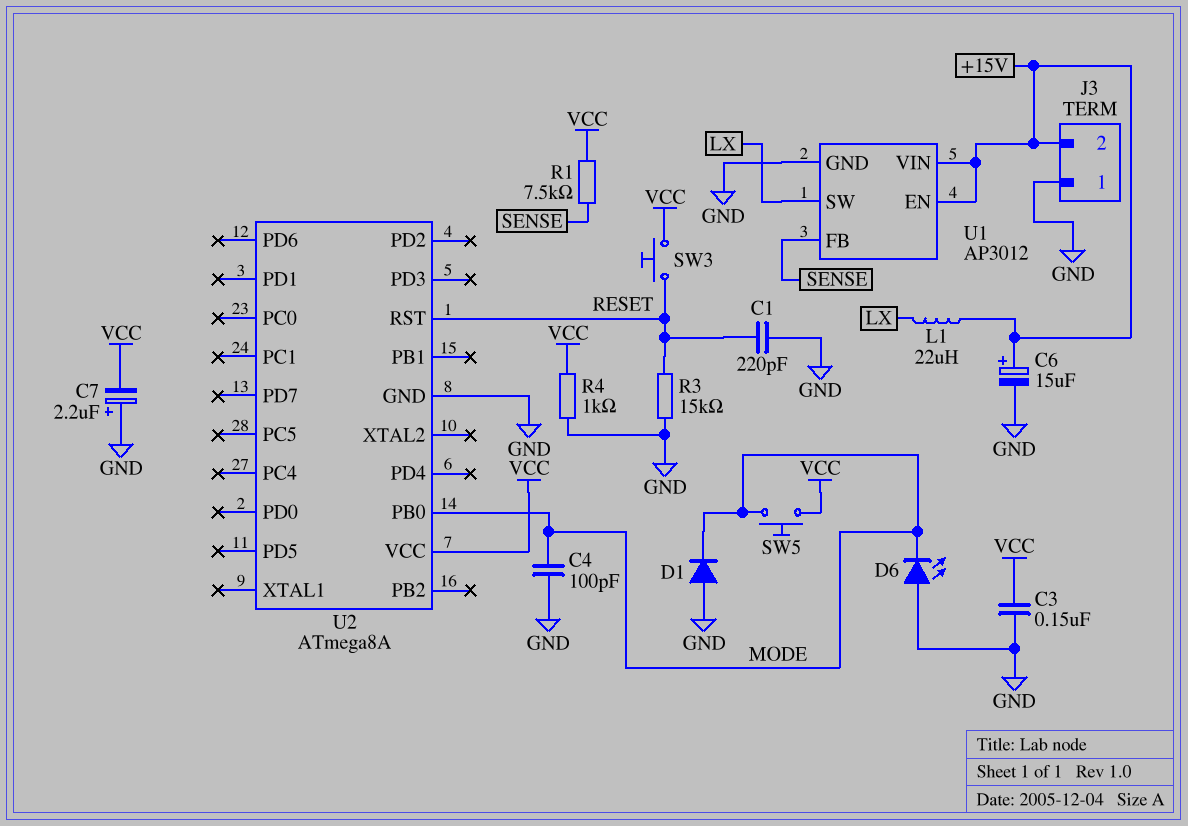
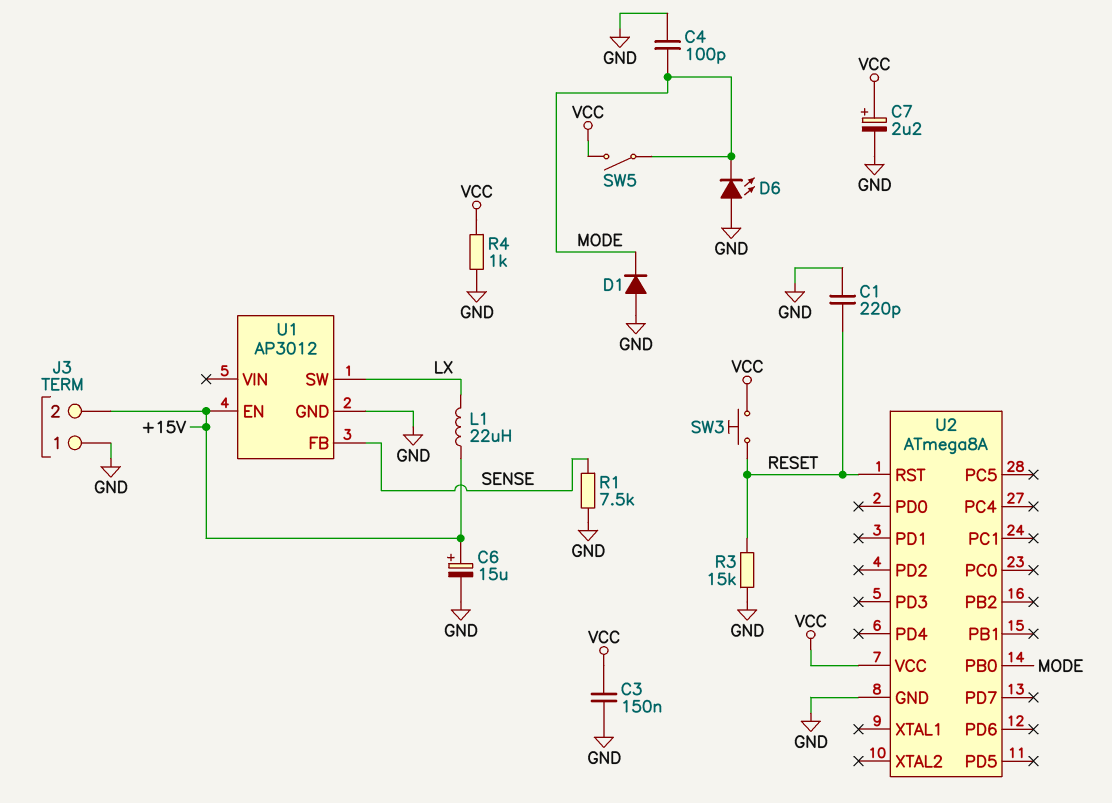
C7: 2.2uF (plus GND, minus VCC) -> 2.2uF (plus VCC, minus GND)
R1: 7.5k (SENSE, VCC) -> 7.5k (GND, SENSE)
SW5: button (MODE, VCC) -> switch (MODE, VCC)
U1 pin VIN: +15V -> none

